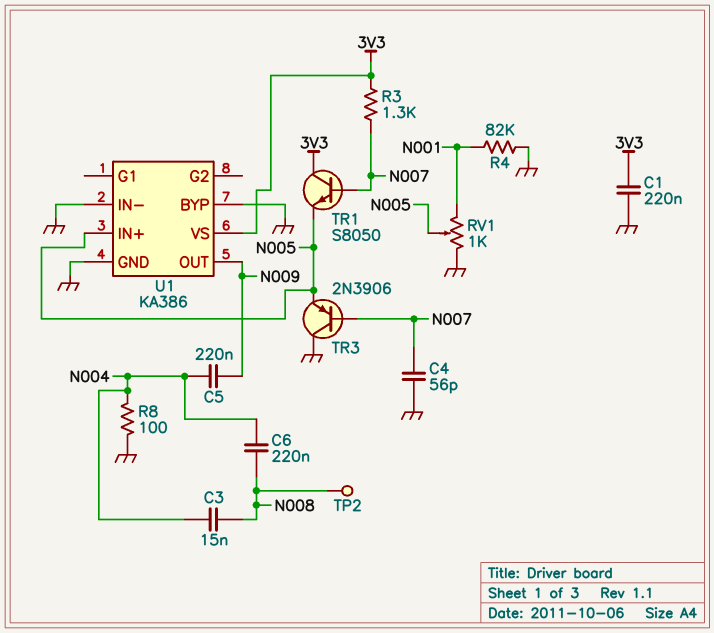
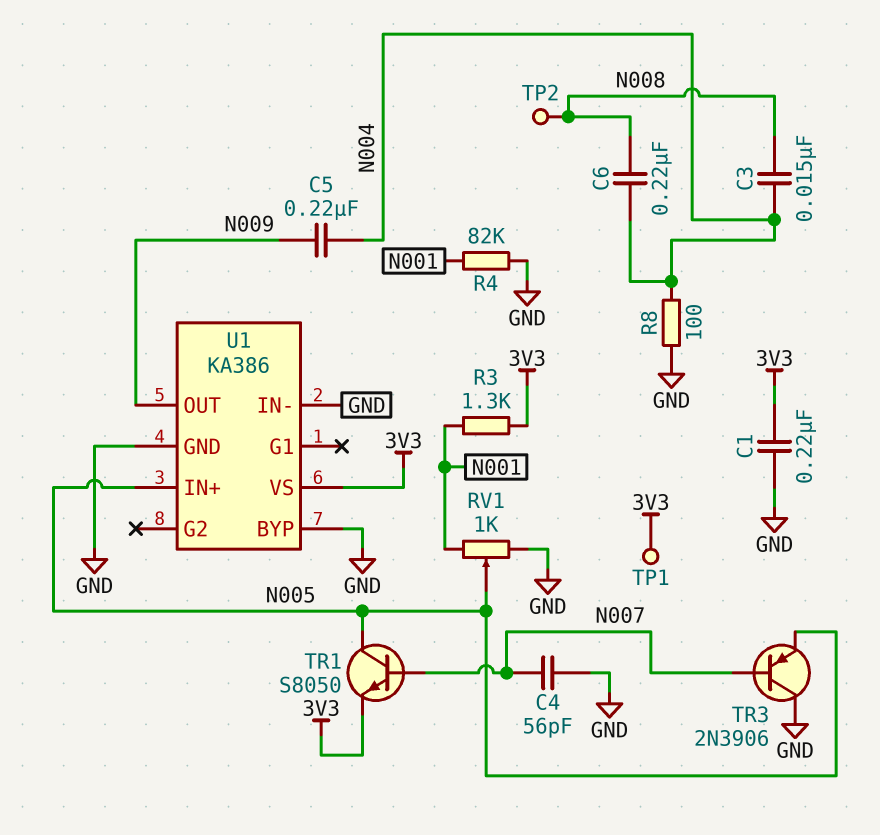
R3: 1.3k (3V3, N007) -> 1.3k (3V3, N001)
TP1: none -> test point (3V3)
TR1: NPN S8050 (B N007, C 3V3, E N005) -> NPN S8050 (B N007, C N005, E 3V3)

